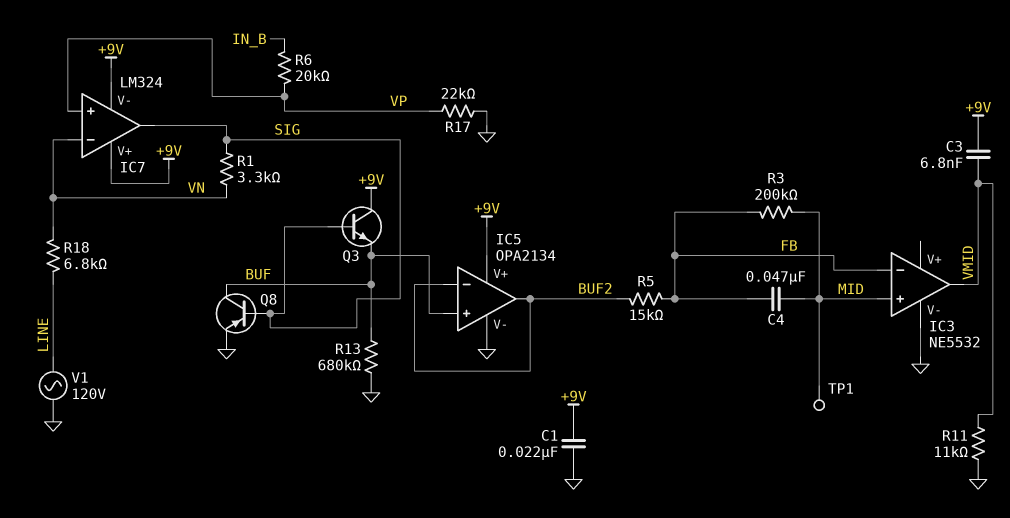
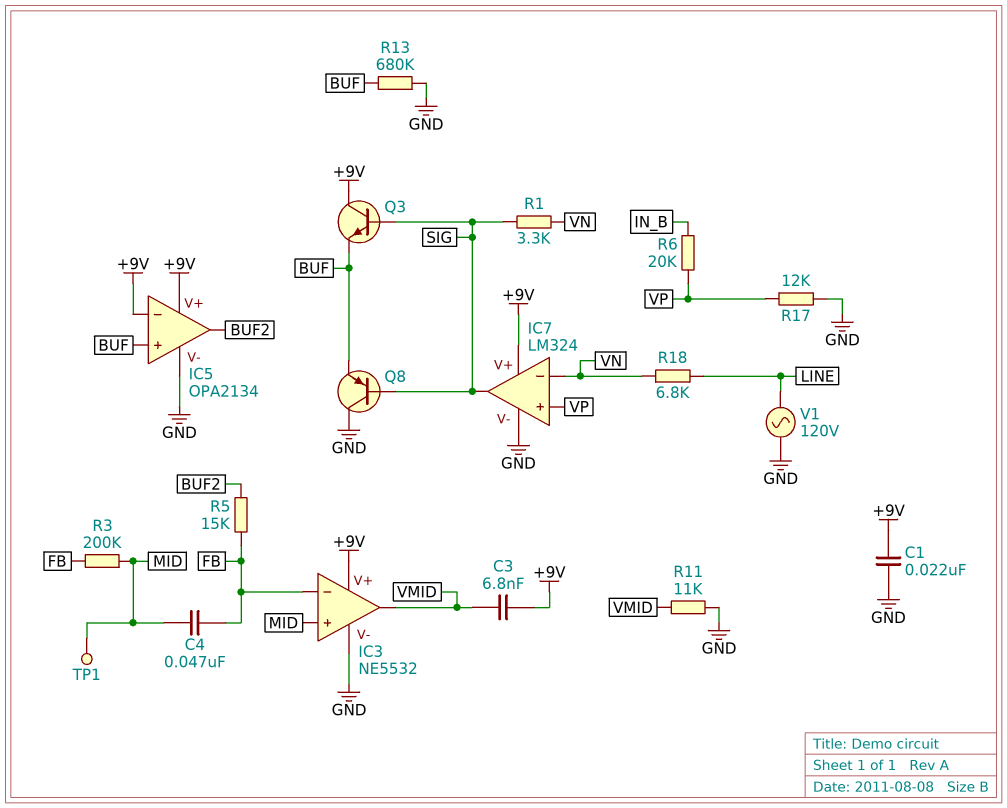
IC3 pin V+: none -> +9V
IC5 pin in-: BUF2 -> +9V
IC7 pin V-: +9V -> GND
Q8: PNP (B SIG, C BUF, E GND) -> PNP (B SIG, C GND, E BUF)
R17: 22k (GND, VP) -> 12k (GND, VP)

